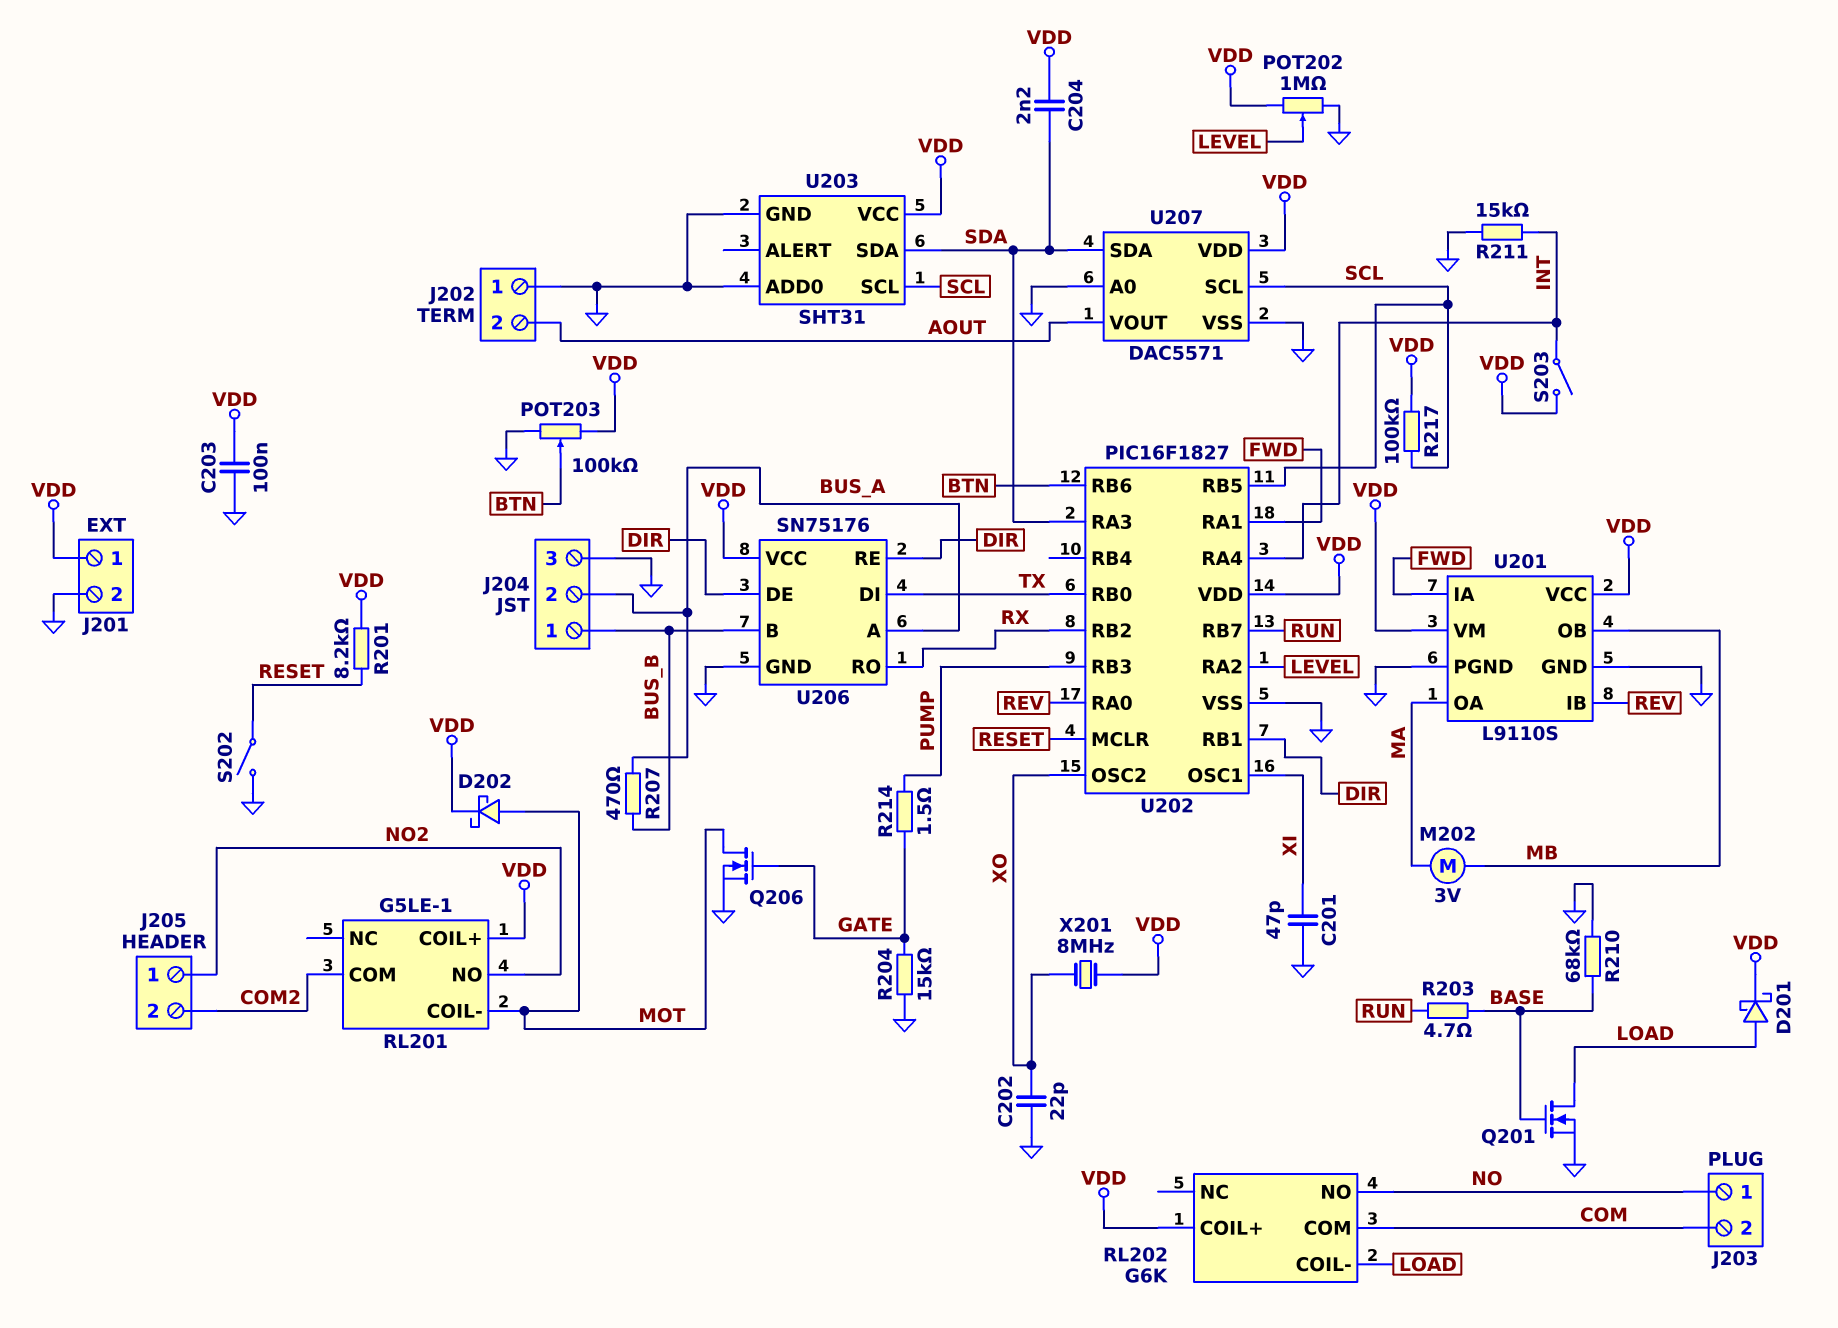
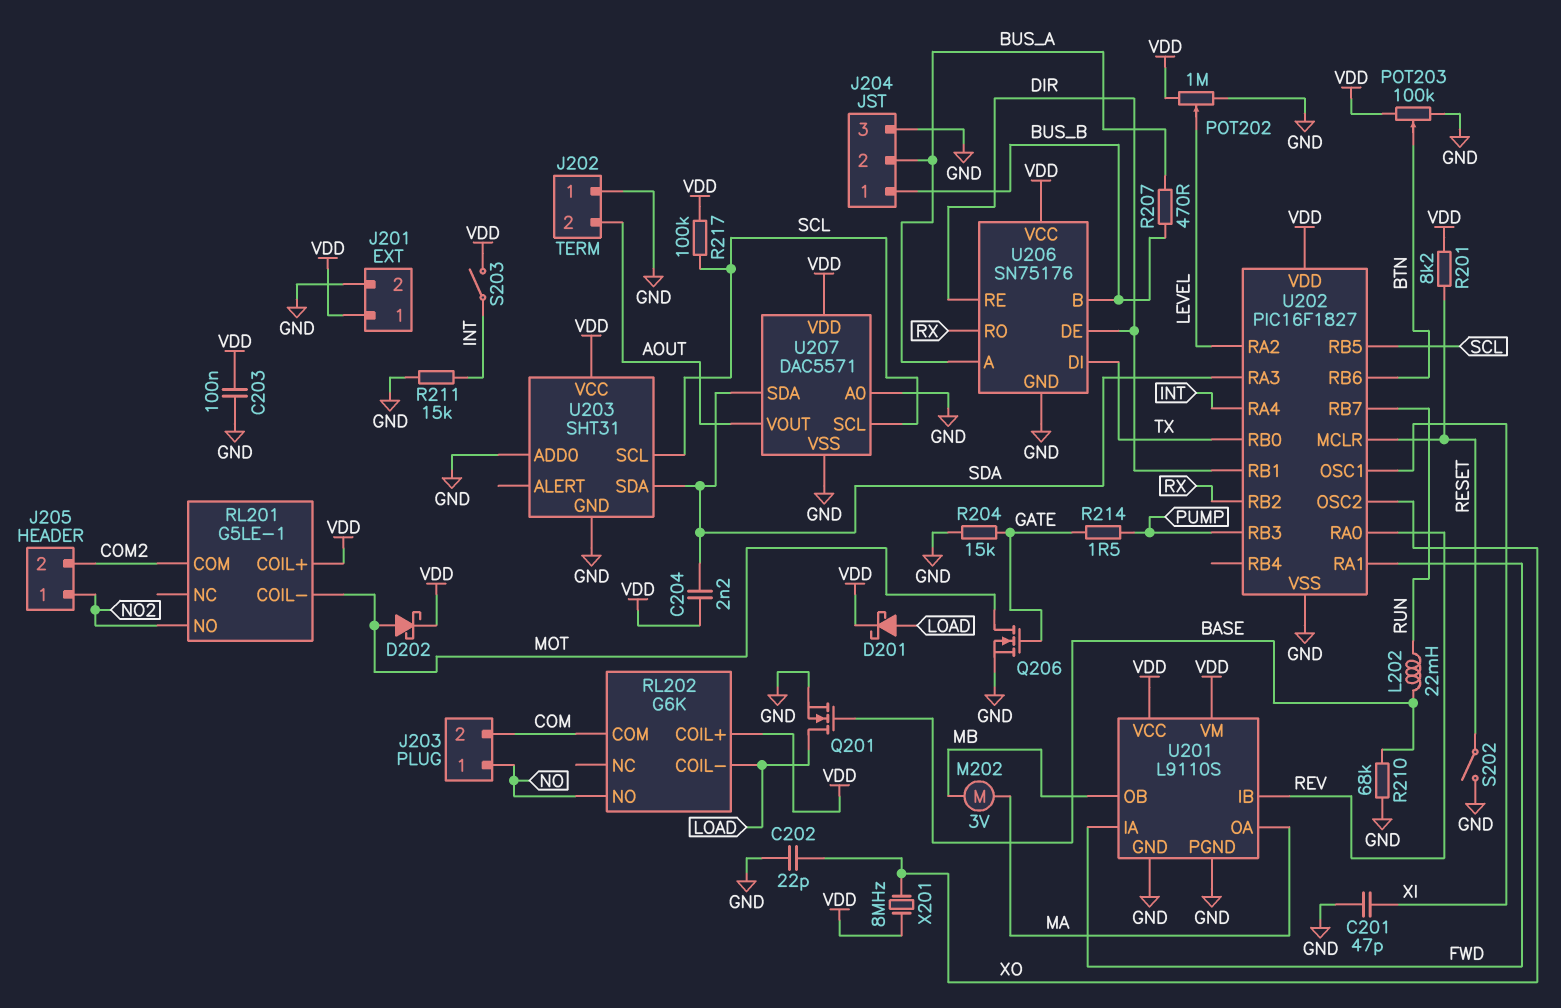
L202: none -> 22mH (BASE, RUN)
R203: 4.7 (BASE, RUN) -> none

